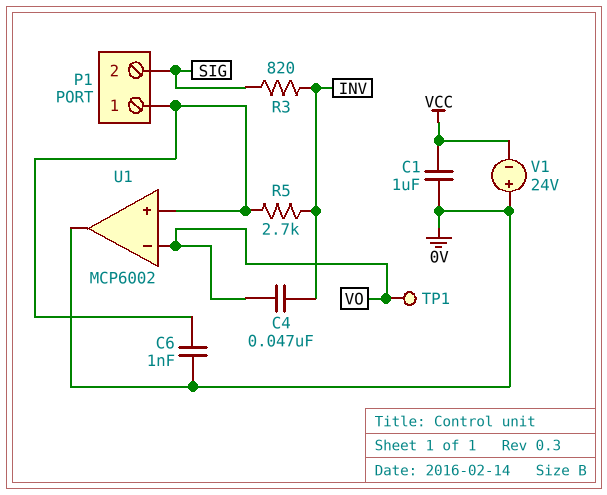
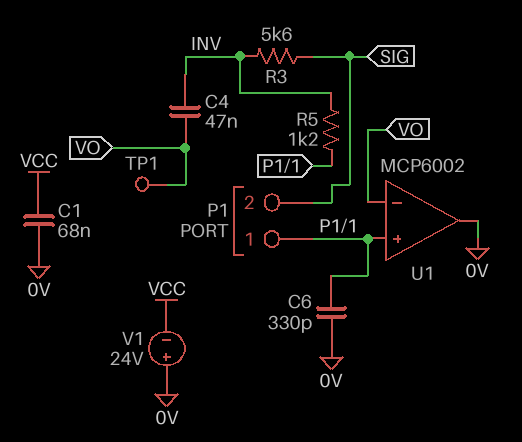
C1: 1uF (0V, VCC) -> 68nF (0V, VCC)
C6: 1nF (0V, P1/1) -> 330pF (0V, P1/1)
R3: 820 (INV, SIG) -> 5.6k (INV, SIG)
R5: 2.7k (INV, P1/1) -> 1.2k (INV, P1/1)

